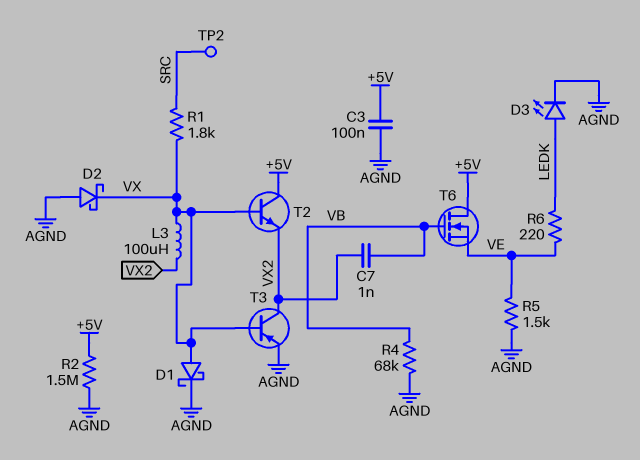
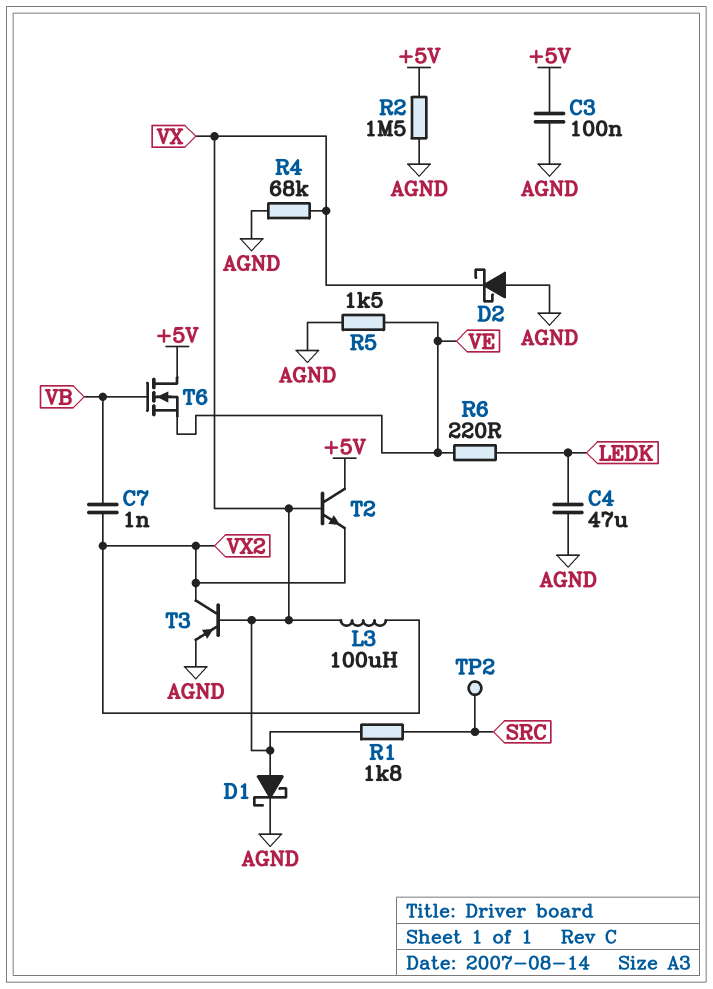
C4: none -> 47uF (AGND, LEDK)
D3: LED (A LEDK, K AGND) -> none
R4: 68k (AGND, VB) -> 68k (AGND, VX)

